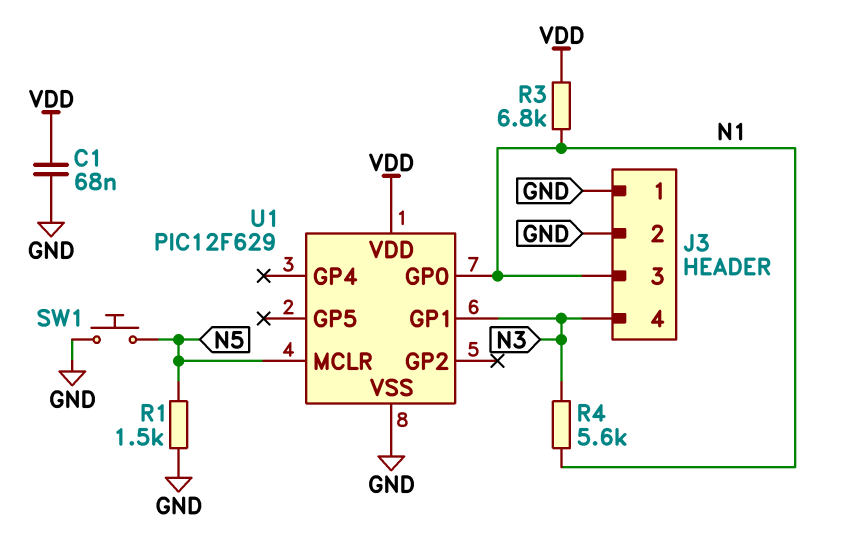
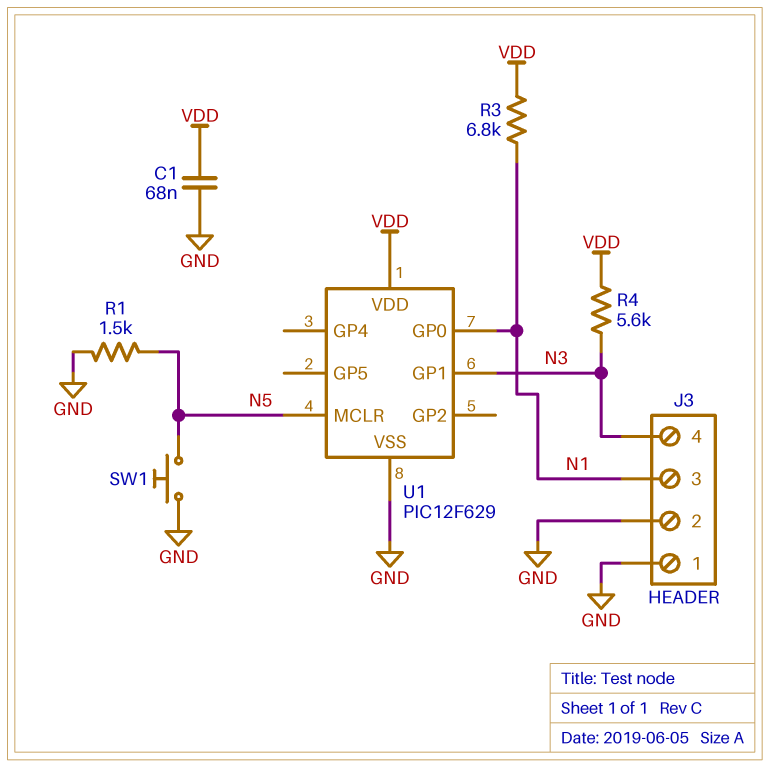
R4: 5.6k (N1, N3) -> 5.6k (N3, VDD)

